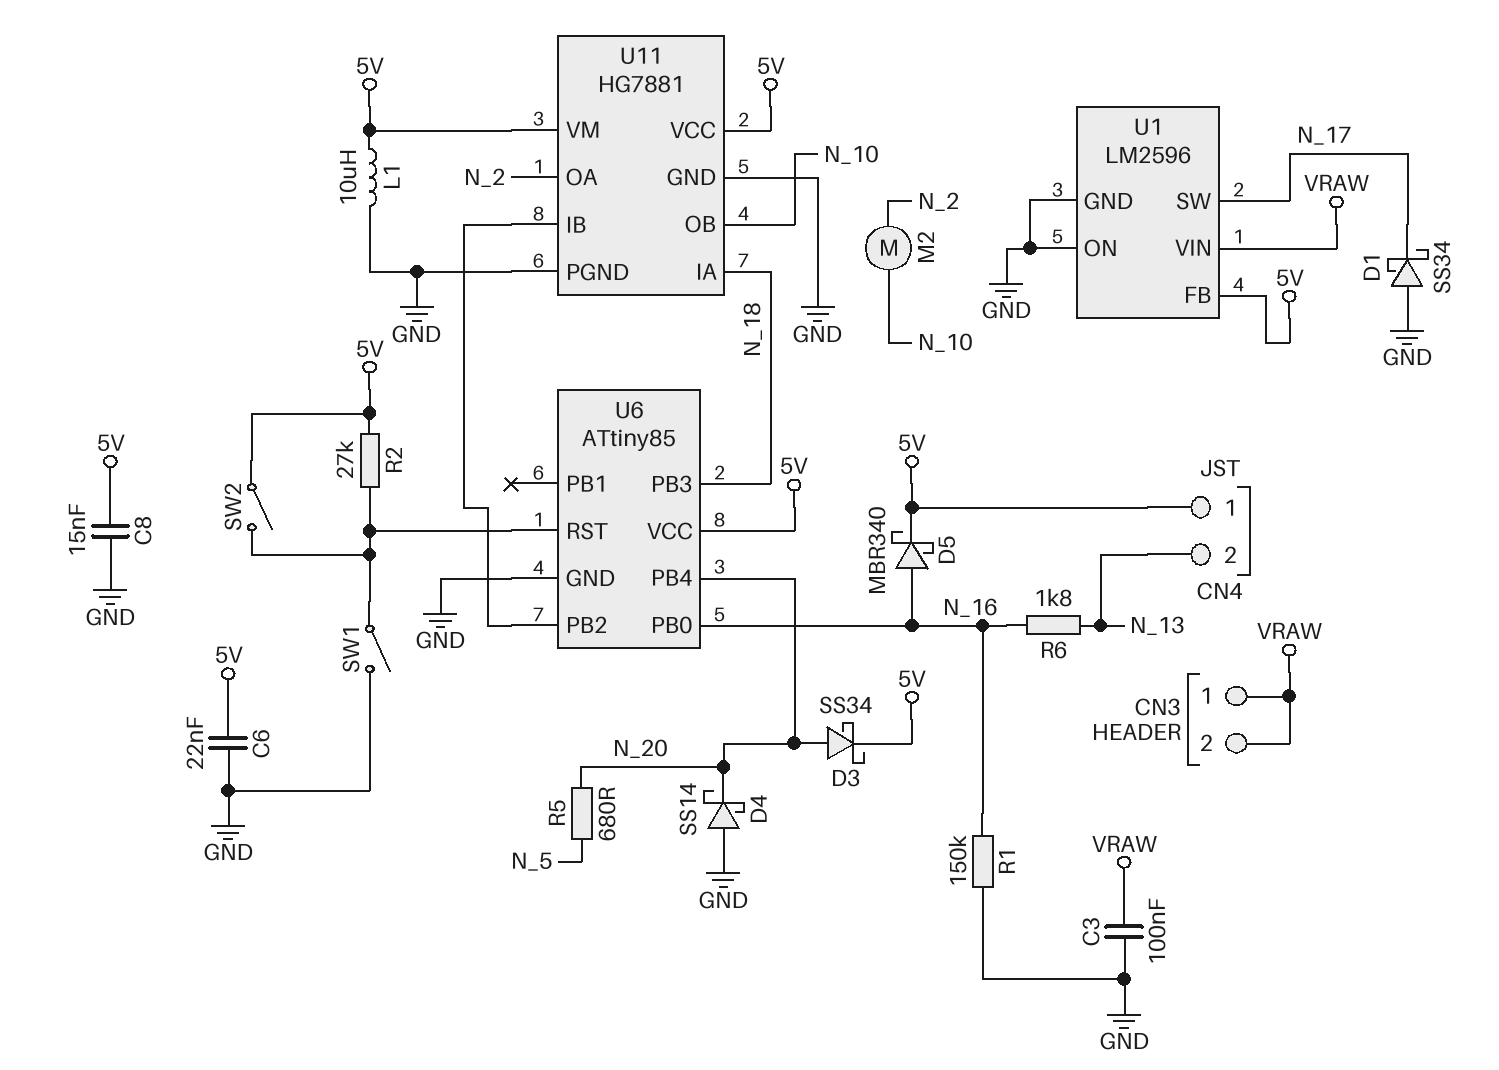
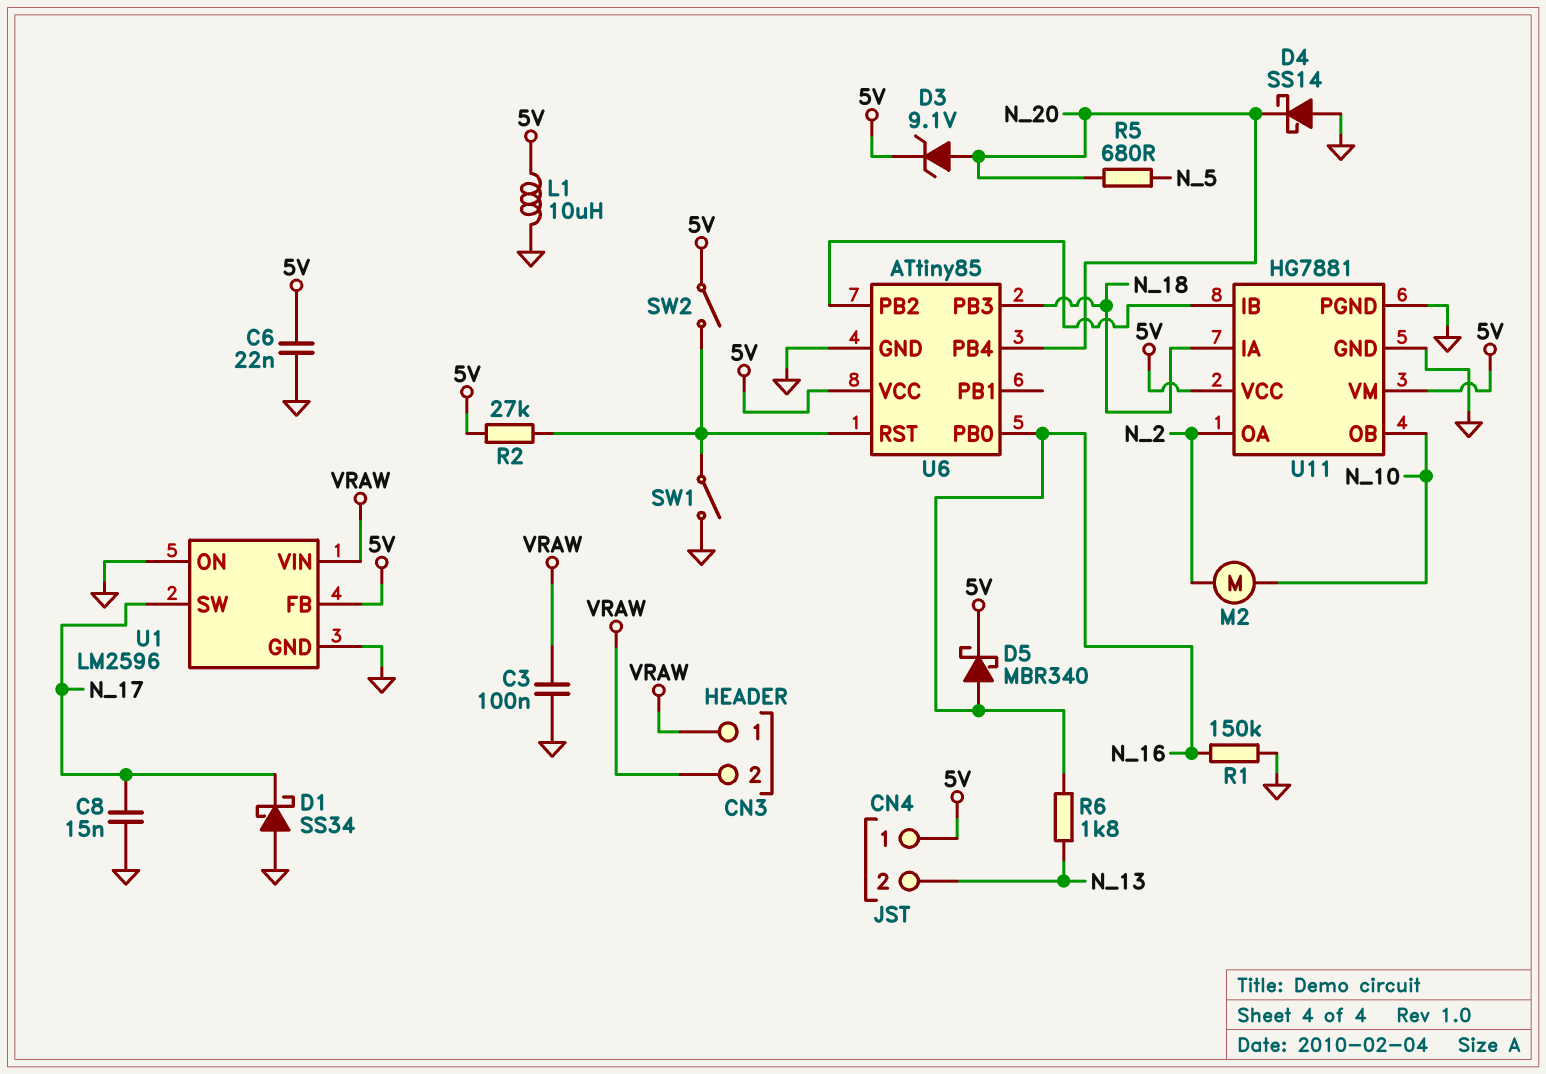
C8: 15nF (5V, GND) -> 15nF (GND, N_17)
D3: schottky SS34 (A N_20, K 5V) -> zener 9.1V (A N_20, K 5V)

